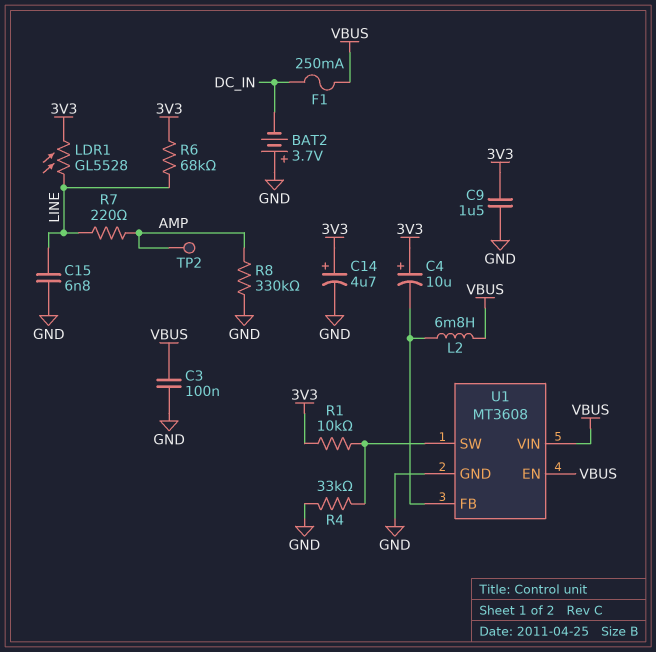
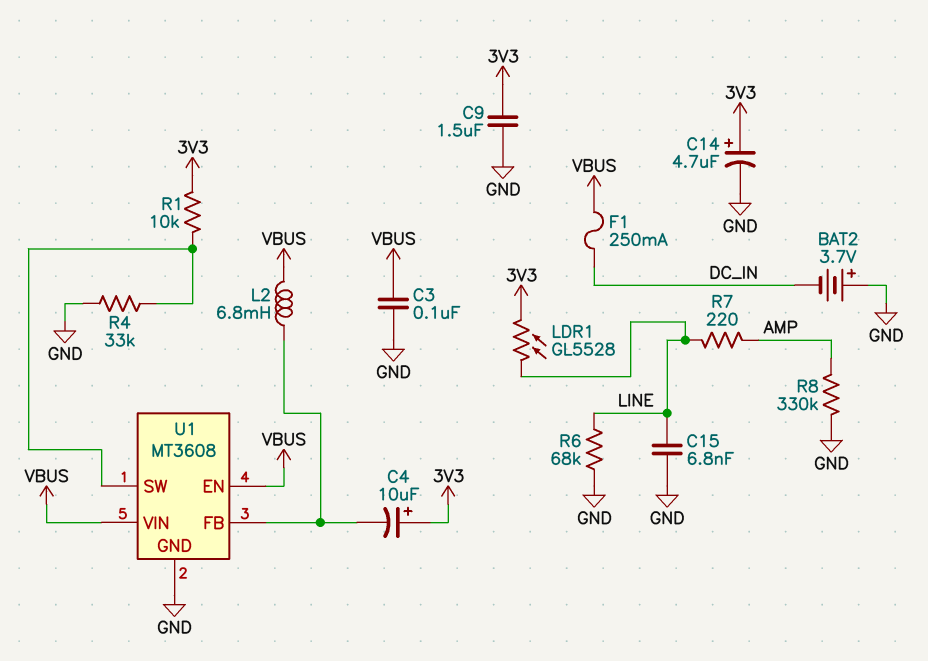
R6: 68k (3V3, LINE) -> 68k (GND, LINE)
TP2: test point (AMP) -> none

